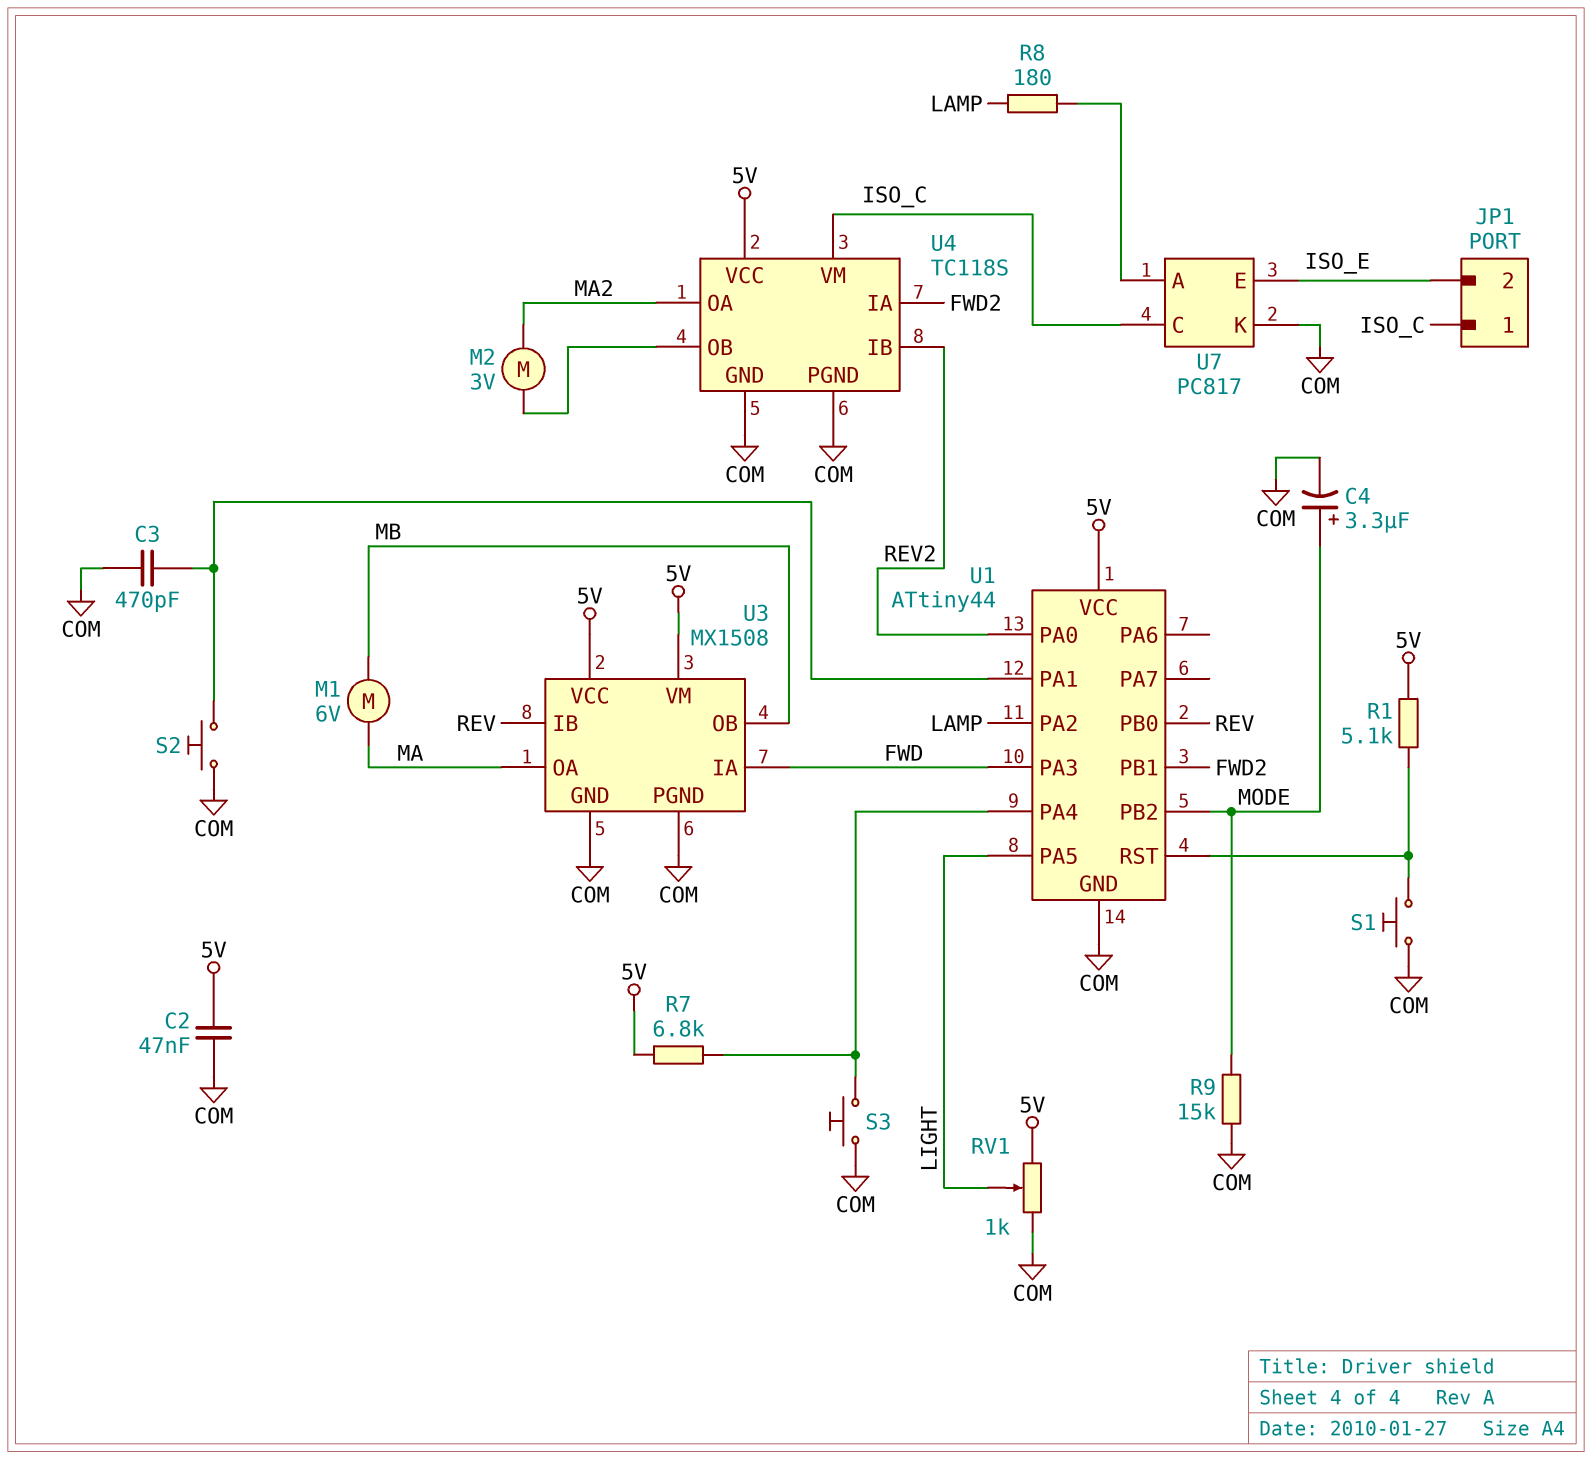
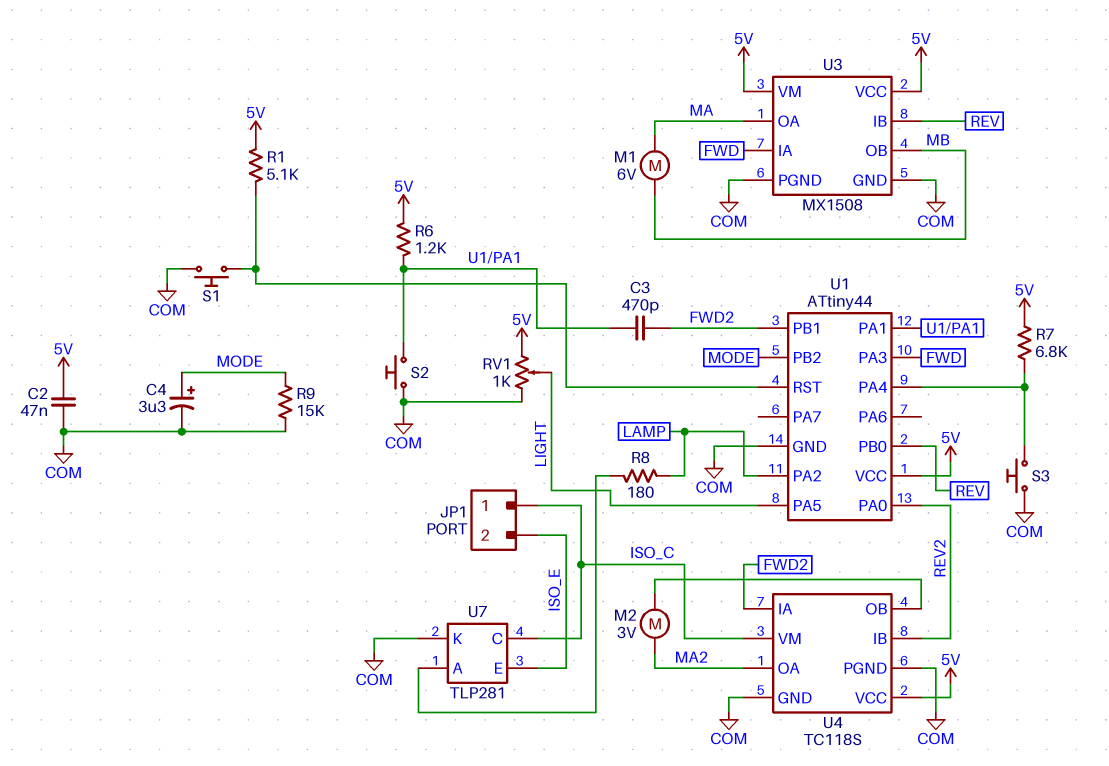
C3: 470pF (COM, U1/PA1) -> 470pF (FWD2, U1/PA1)
R6: none -> 1.2k (5V, U1/PA1)
U7: PC817 -> TLP281

